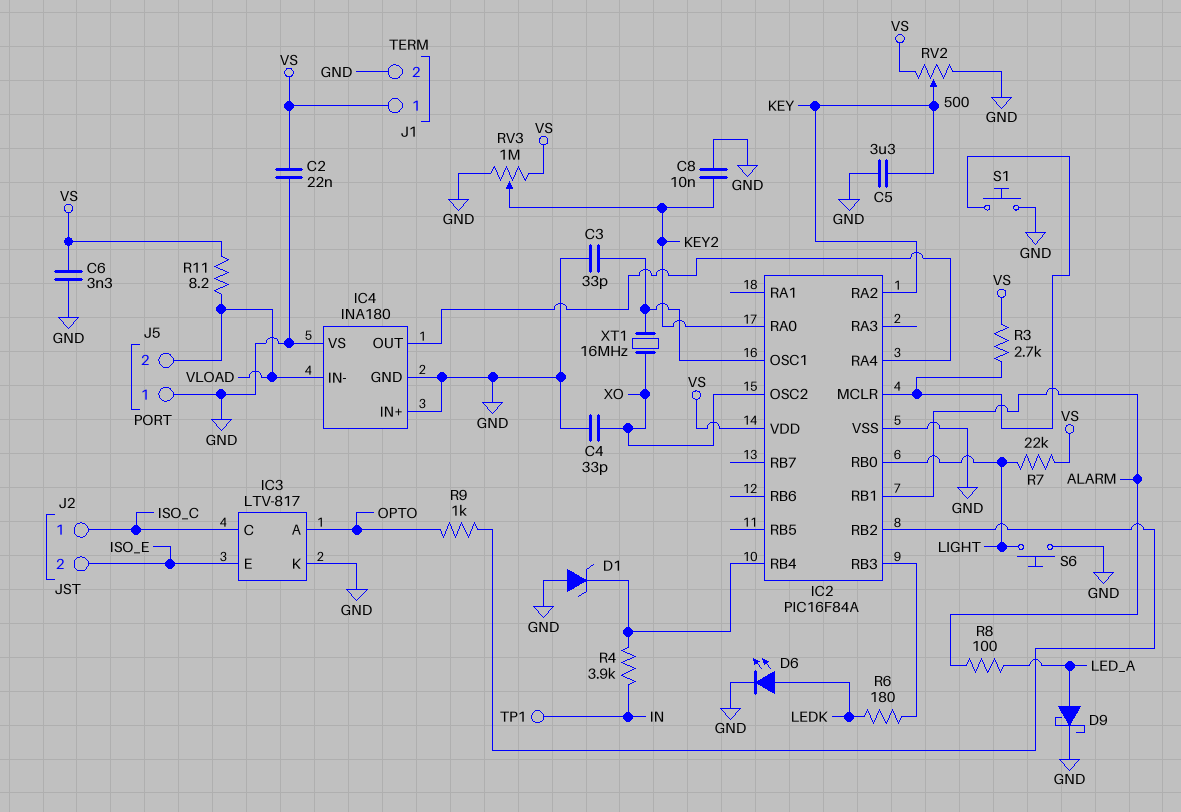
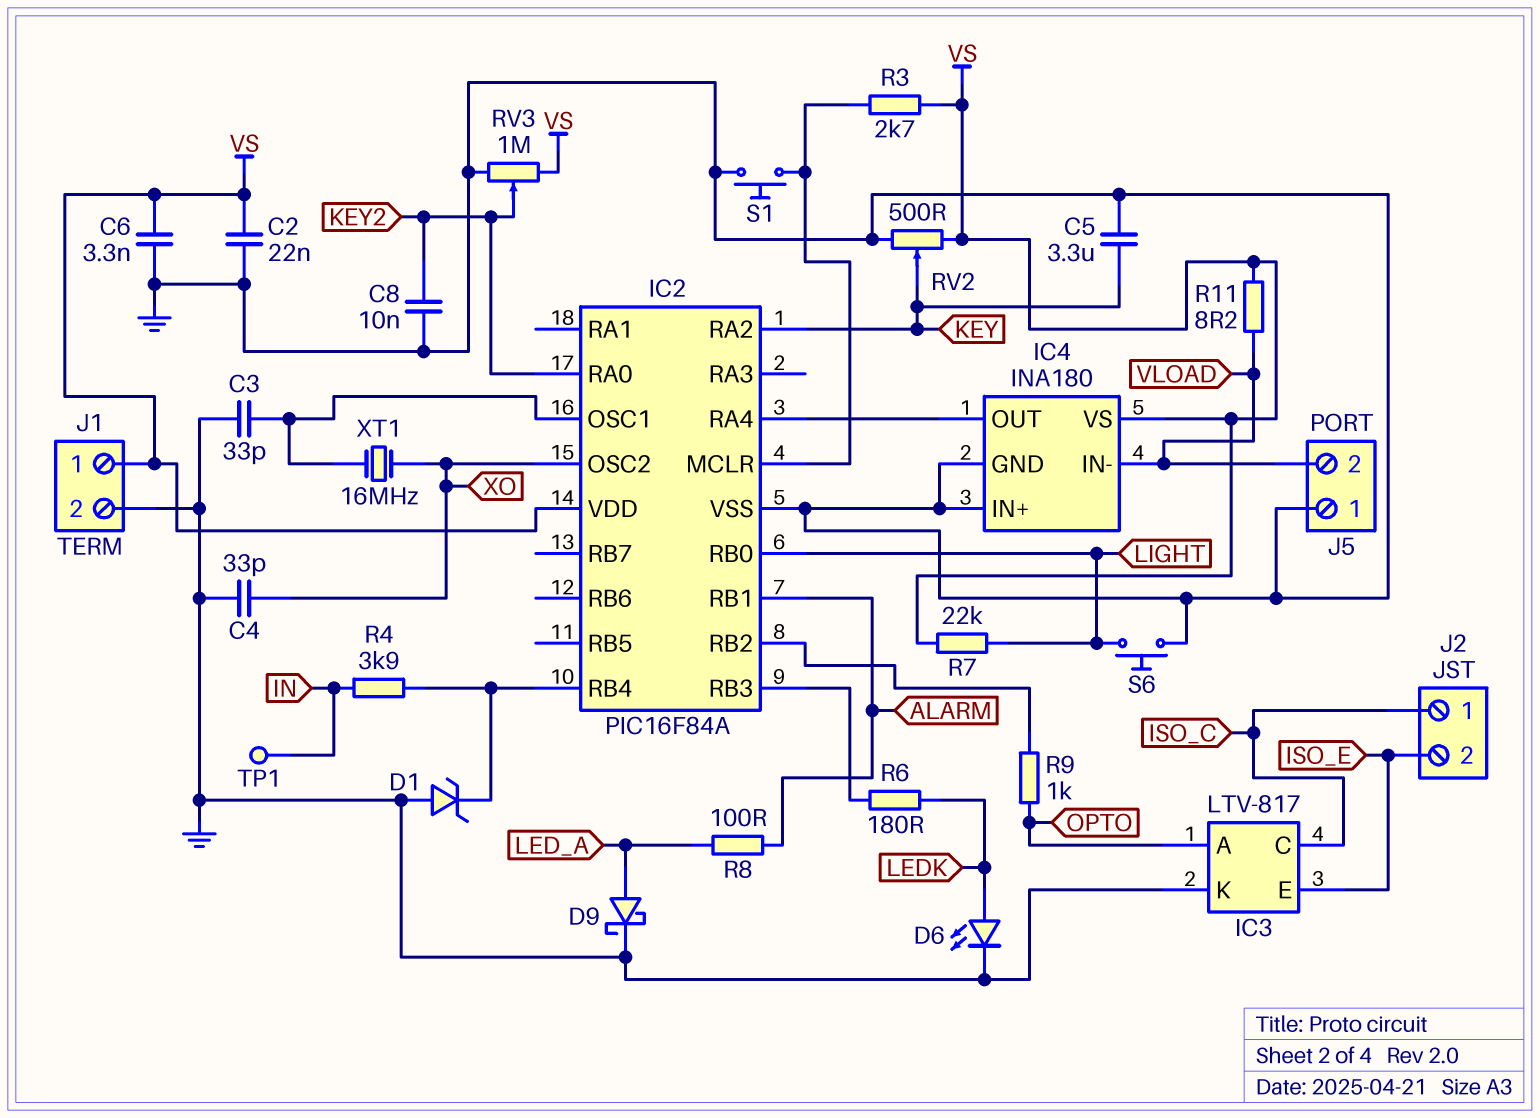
IC4 pin VS: GND -> VS

